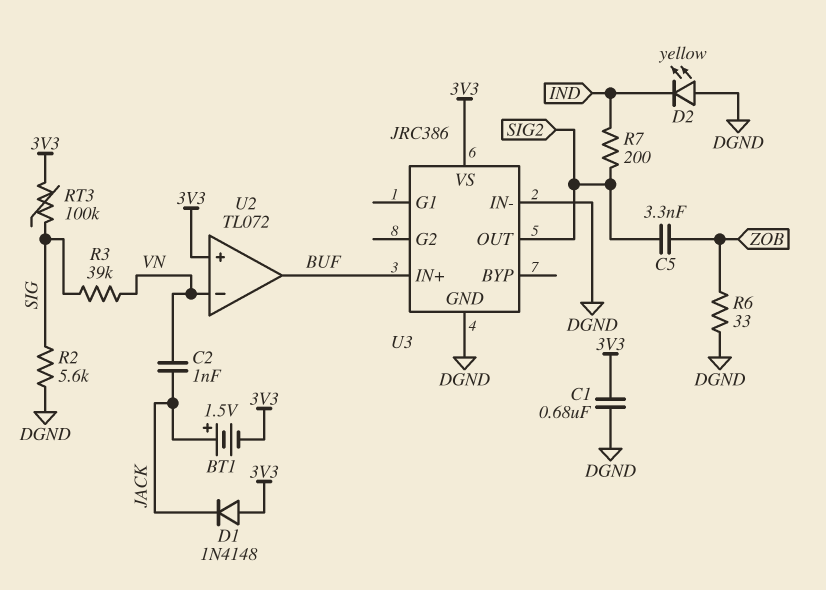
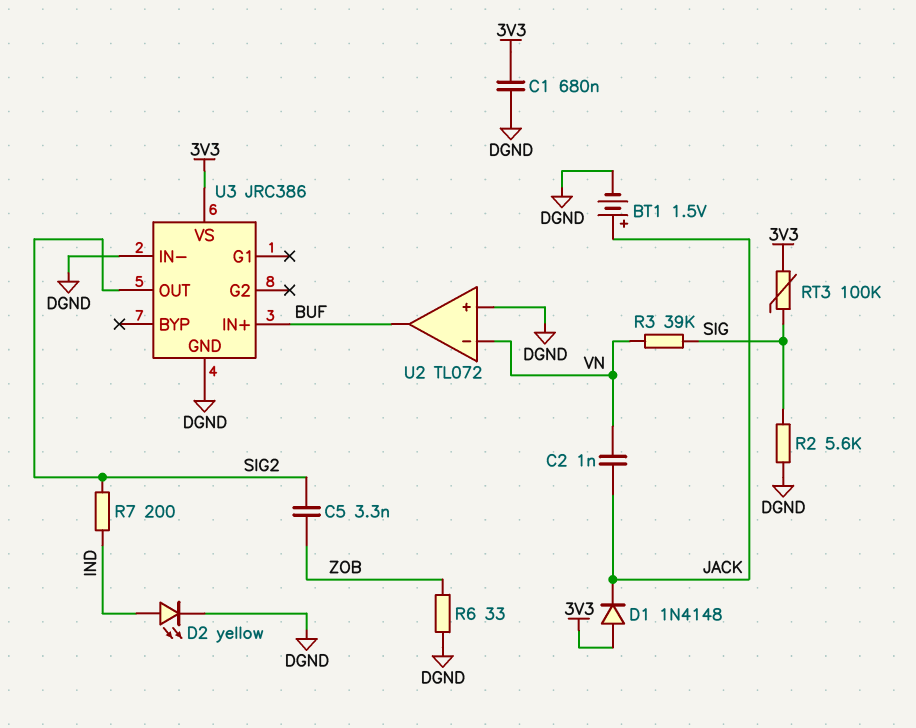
BT1: 1.5V (plus JACK, minus 3V3) -> 1.5V (plus JACK, minus DGND)
D2: LED yellow (A DGND, K IND) -> LED yellow (A IND, K DGND)
U2 pin in+: 3V3 -> DGND

